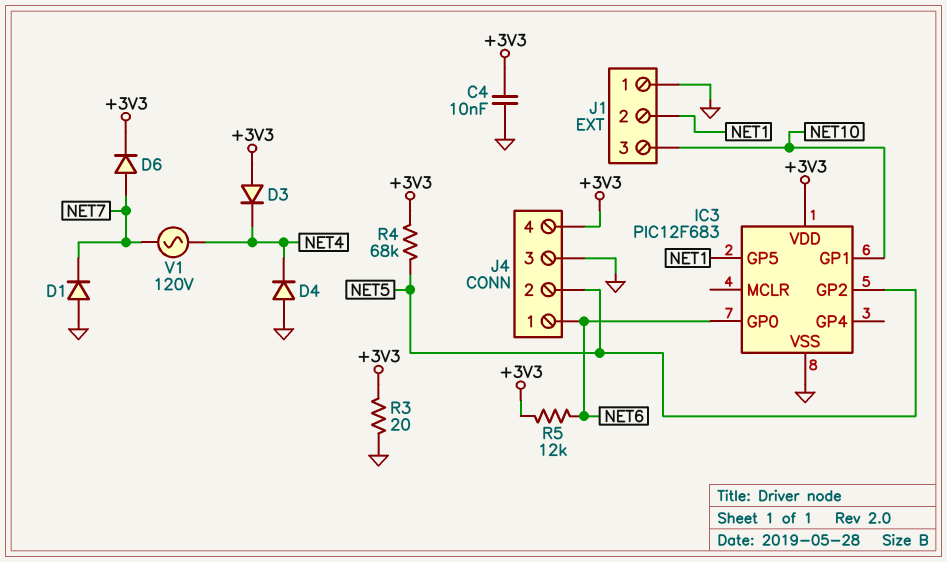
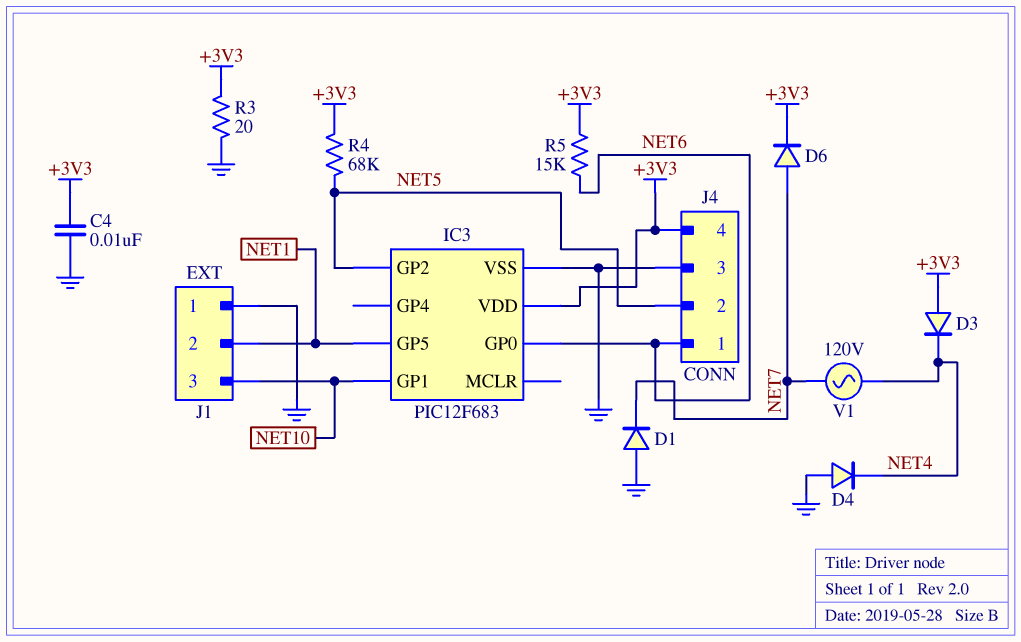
R5: 12k (+3V3, NET6) -> 15k (+3V3, NET6)

